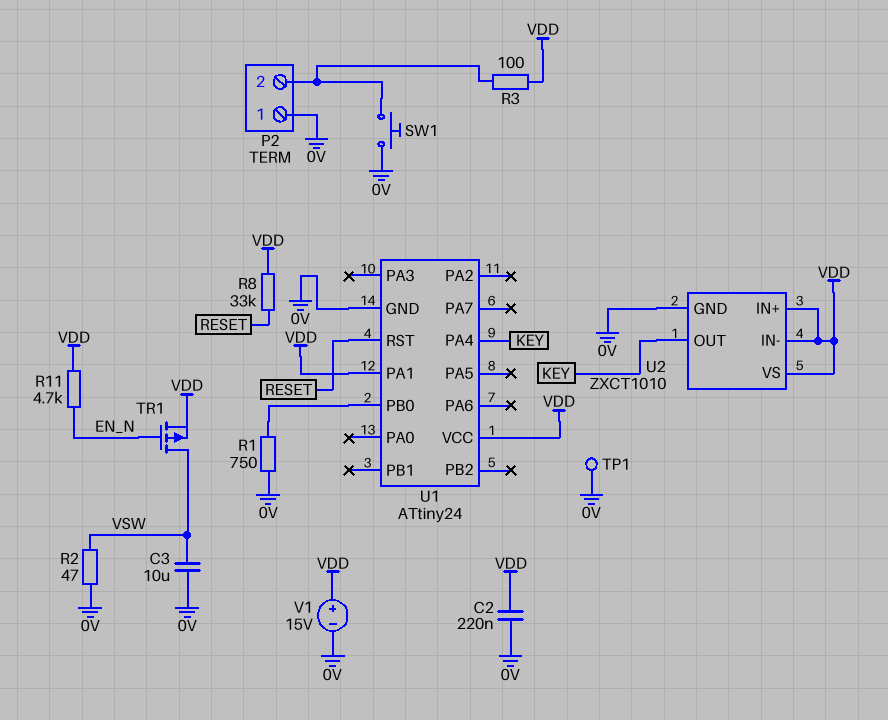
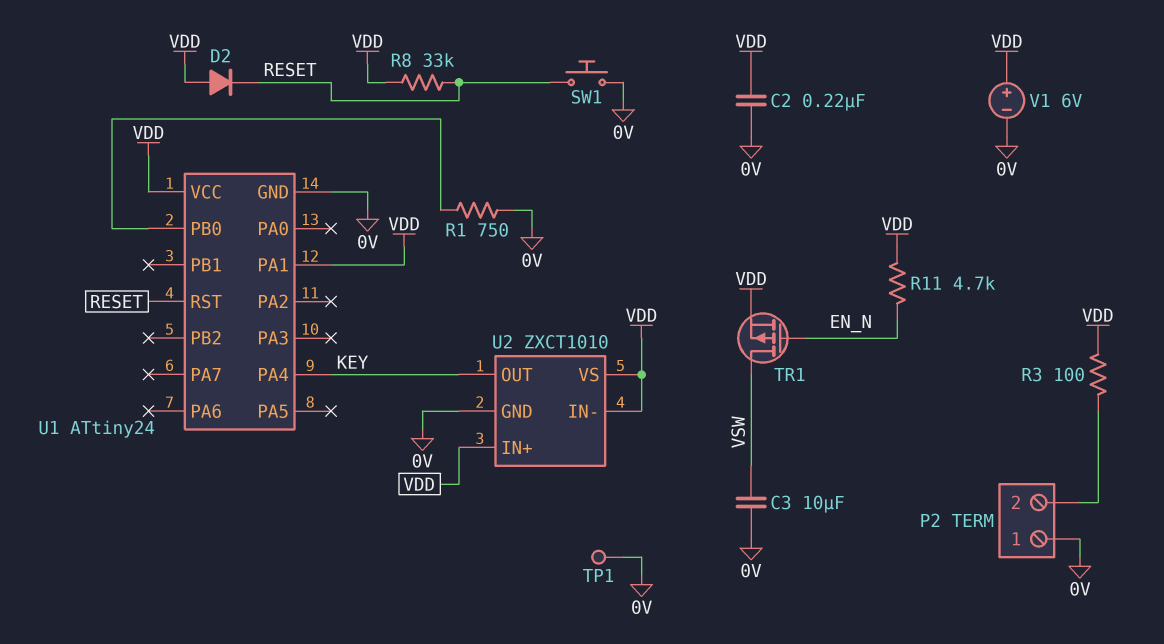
D2: none -> diode (A VDD, K RESET)
R2: 47 (0V, VSW) -> none
SW1: button (0V, P2/2) -> button (0V, RESET)
V1: 15V (plus VDD, minus 0V) -> 6V (plus VDD, minus 0V)

